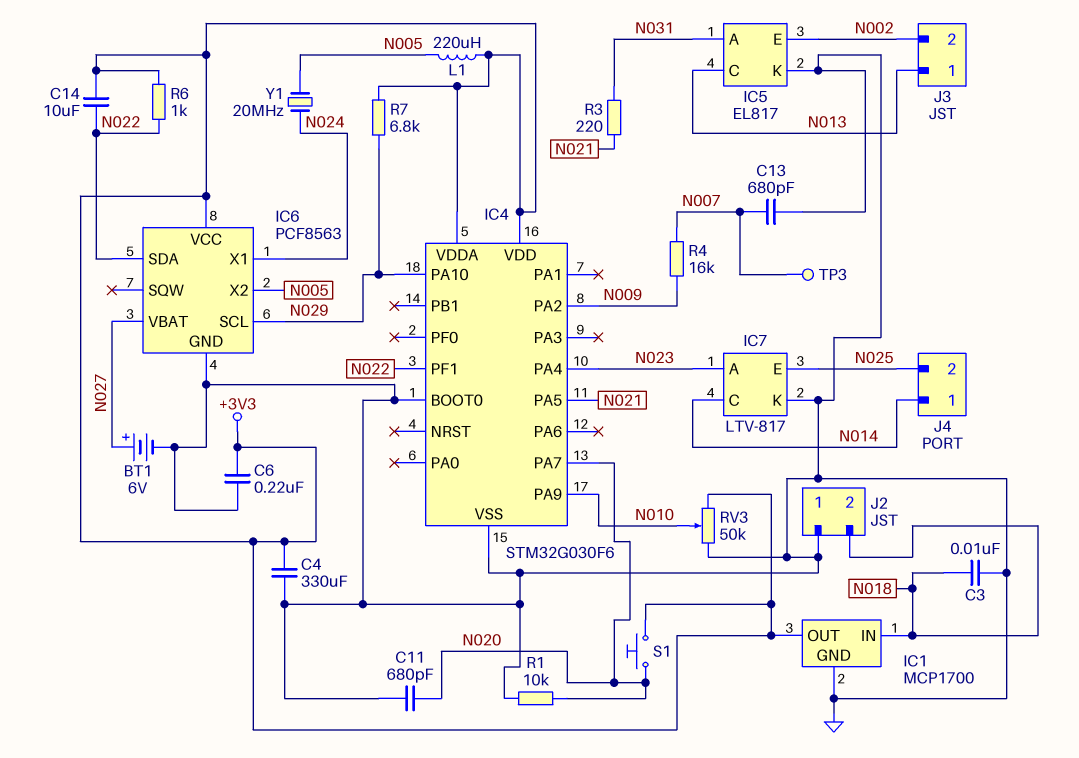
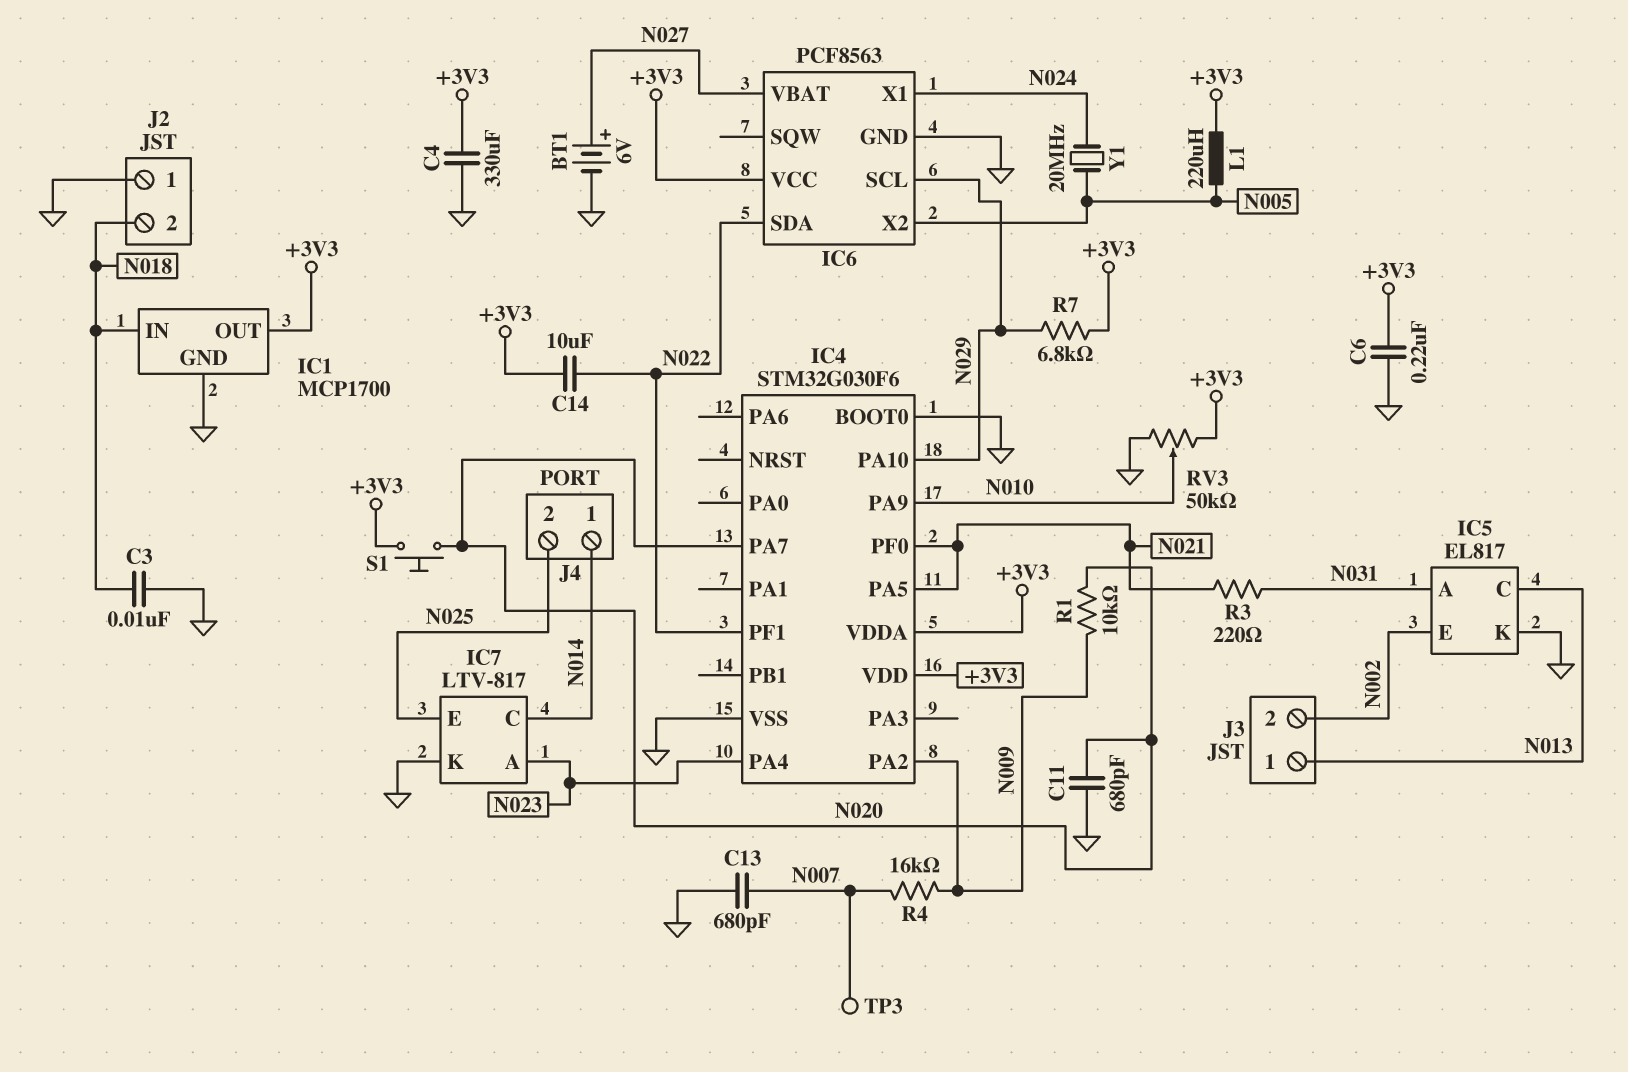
IC4 pin PF0: none -> N021
R1: 10k (GND, N020) -> 10k (N009, N020)
R6: 1k (+3V3, N022) -> none

